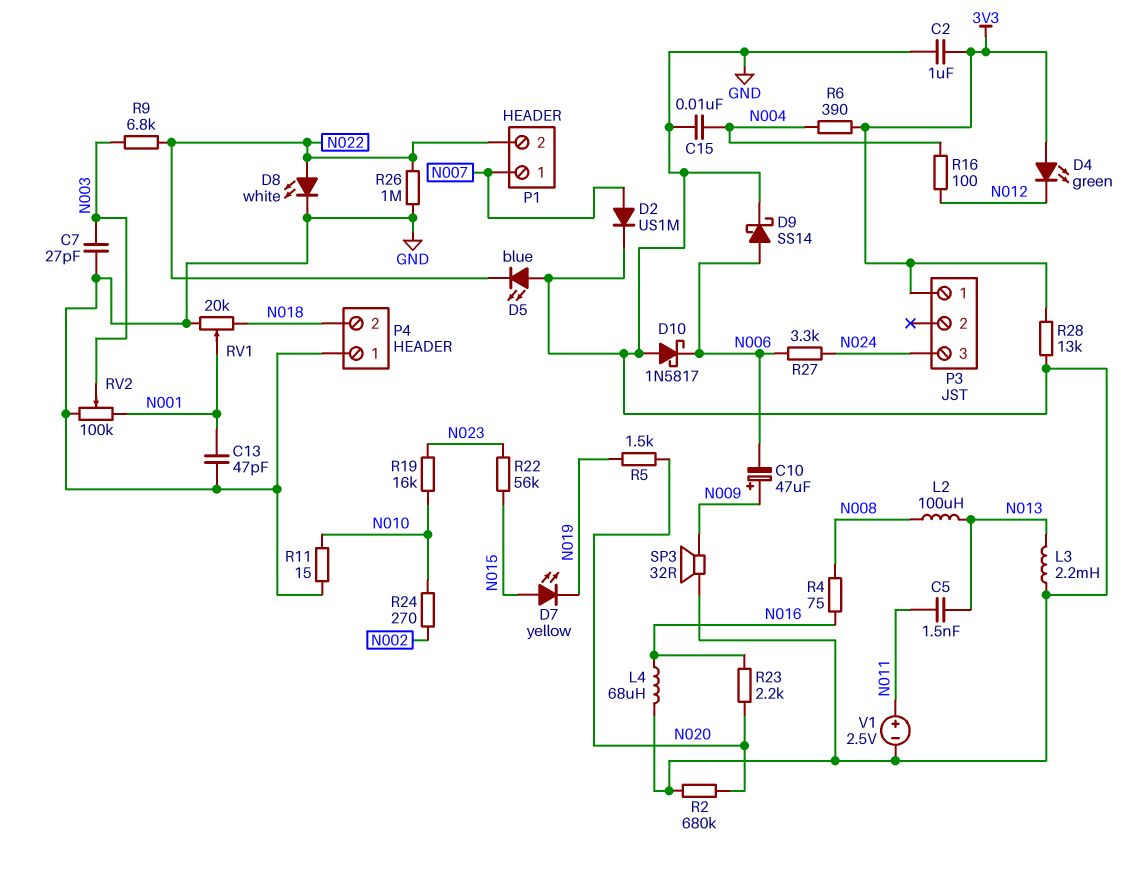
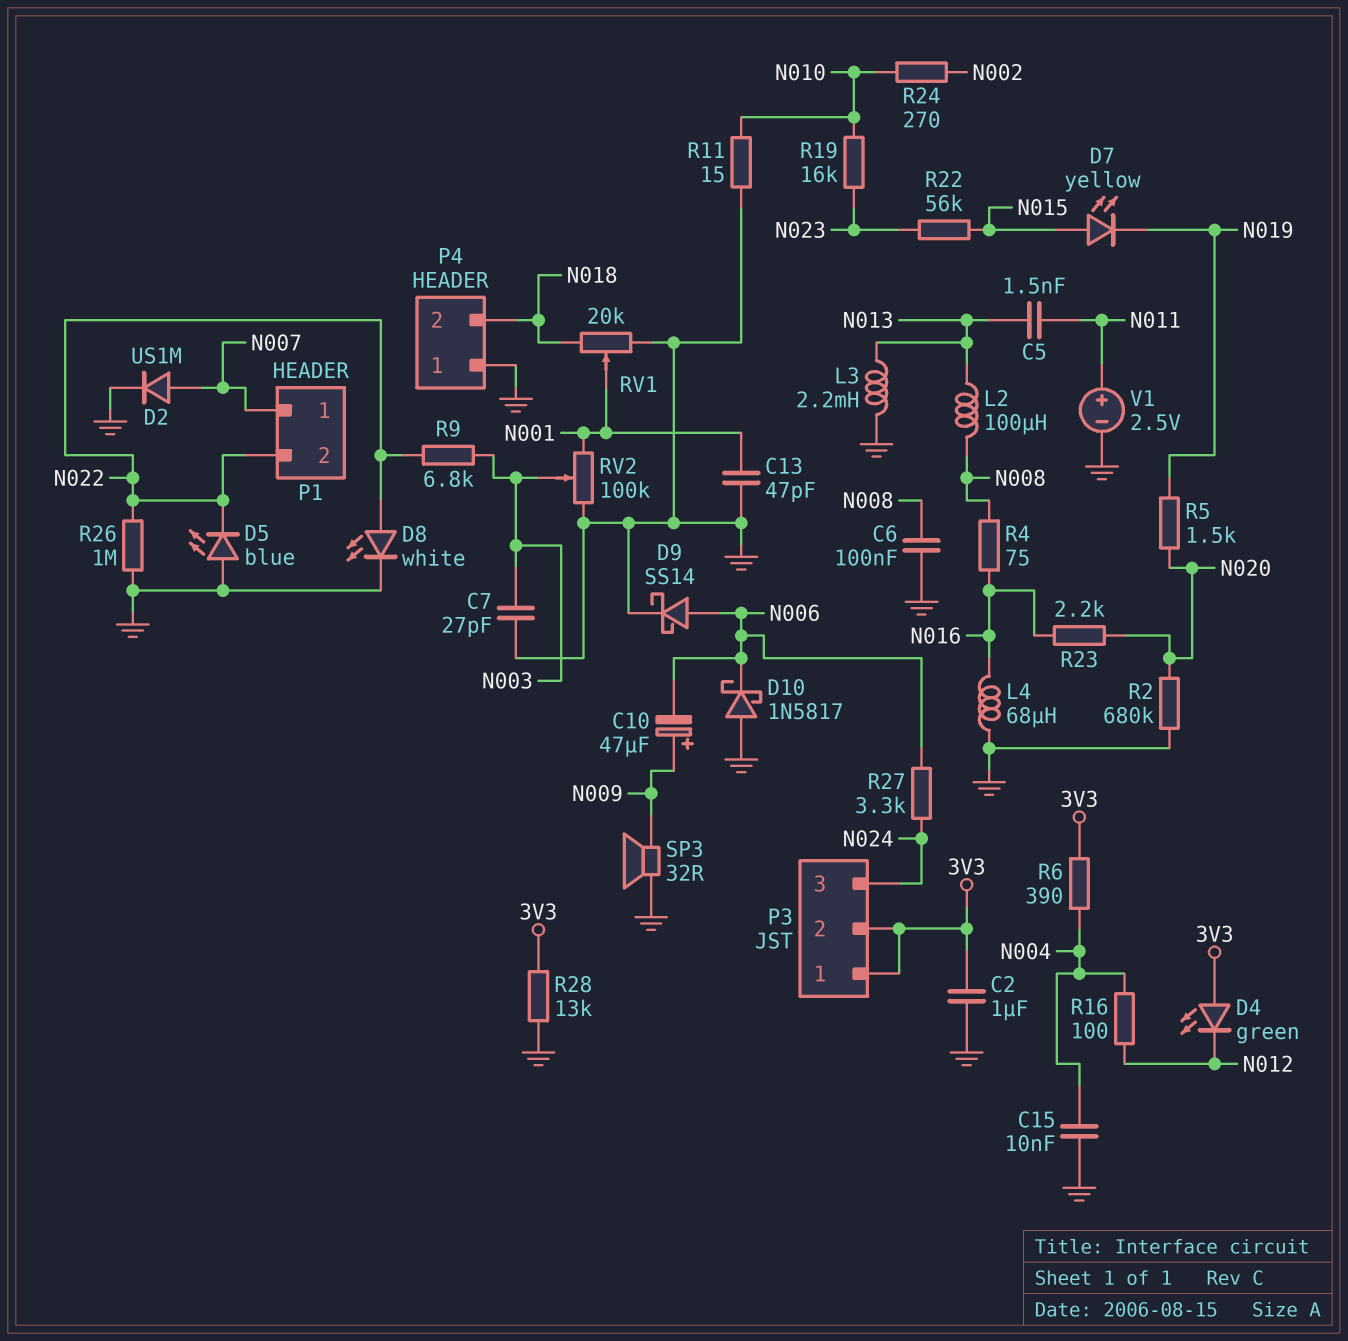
C6: none -> 100nF (GND, N008)
P3 pin 2: none -> 3V3

